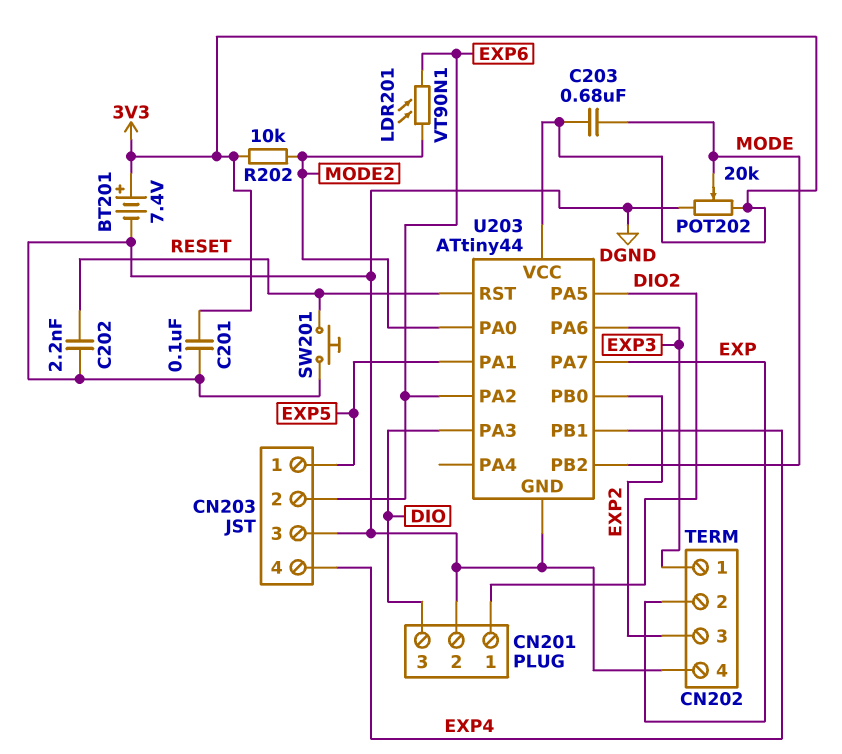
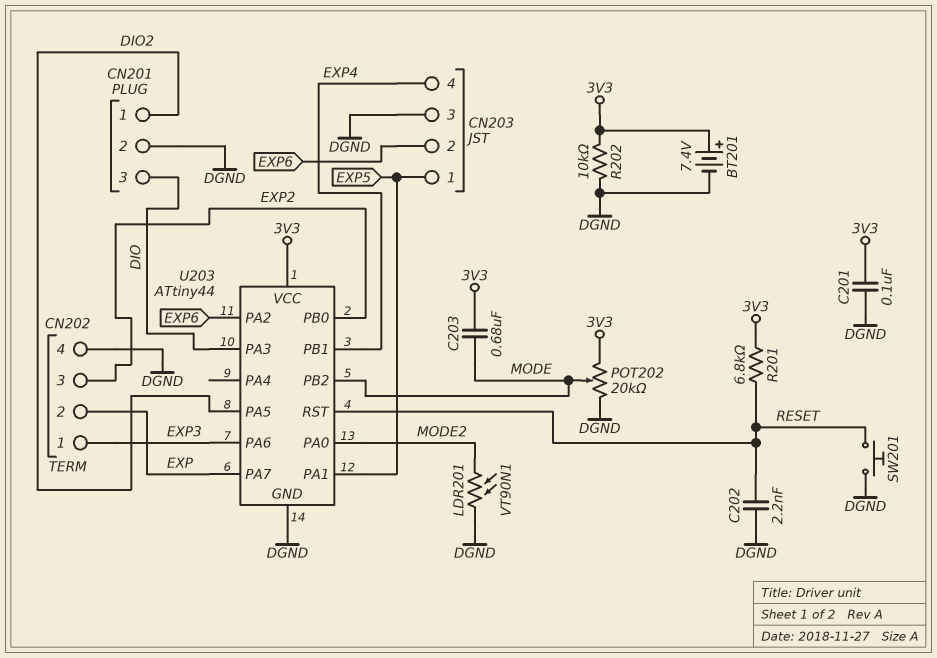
LDR201: VT90N1 (EXP6, MODE2) -> VT90N1 (DGND, MODE2)
R201: none -> 6.8k (3V3, RESET)
R202: 10k (3V3, MODE2) -> 10k (3V3, DGND)

